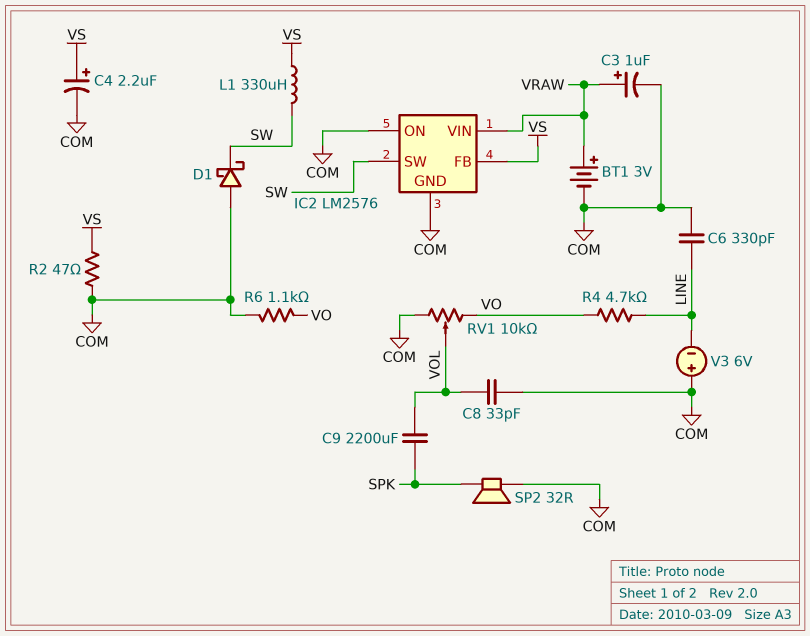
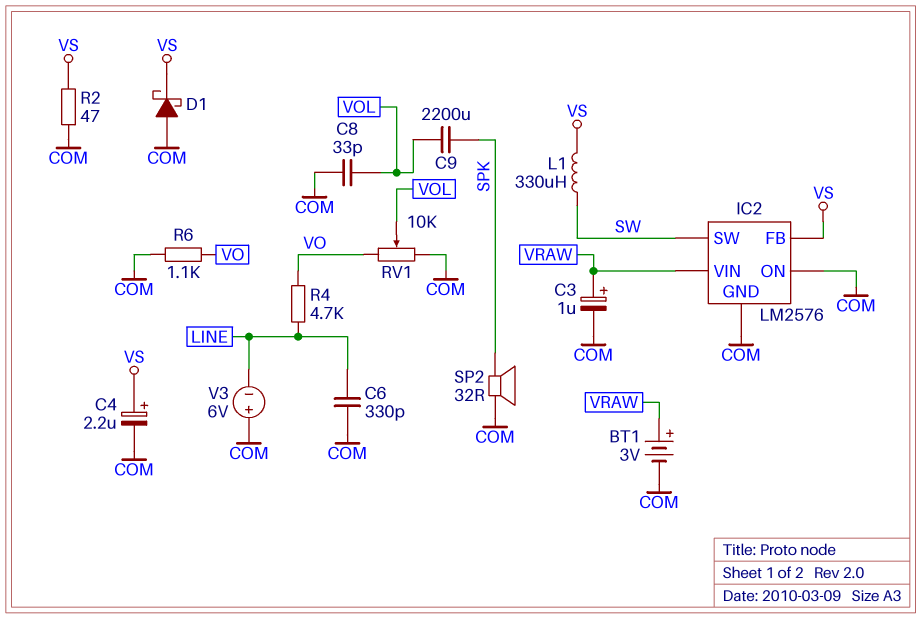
D1: schottky (A COM, K SW) -> schottky (A COM, K VS)

